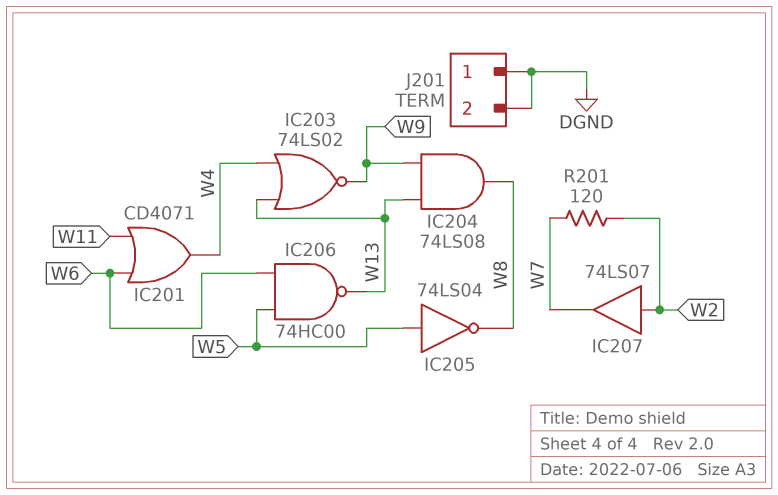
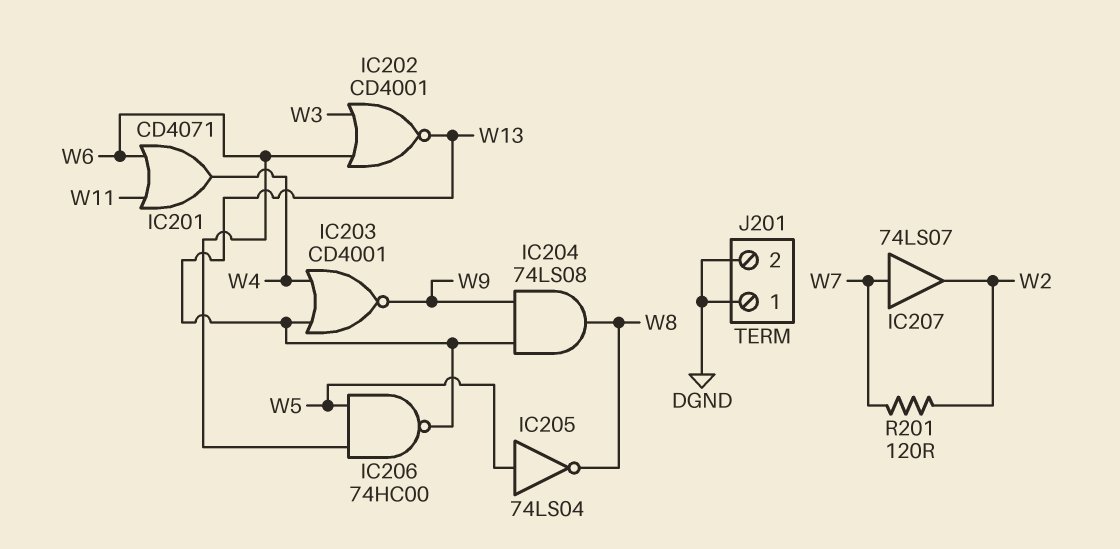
IC202: none -> NOR CD4001 (in W3, in W6, out W13)
IC203: NOR 74LS02 (in W4, in W13, out W9) -> NOR CD4001 (in W4, in W13, out W9)
IC207: buffer 74LS07 (in W2, out W7) -> buffer 74LS07 (in W7, out W2)

